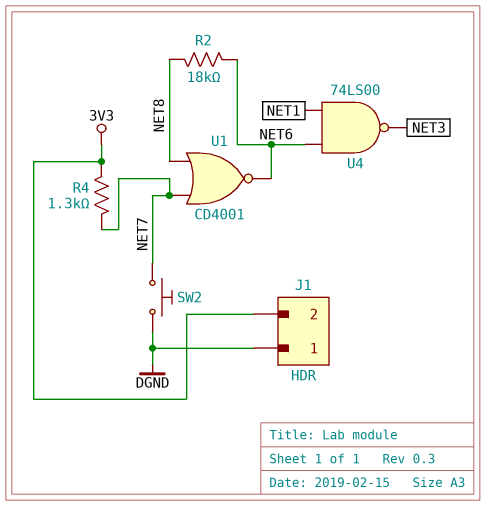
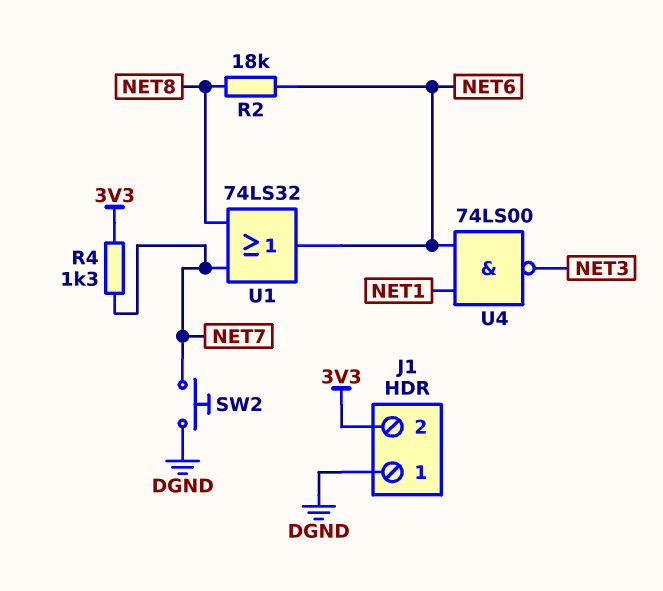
U1: NOR CD4001 (in NET7, in NET8, out NET6) -> OR 74LS32 (in NET7, in NET8, out NET6)

